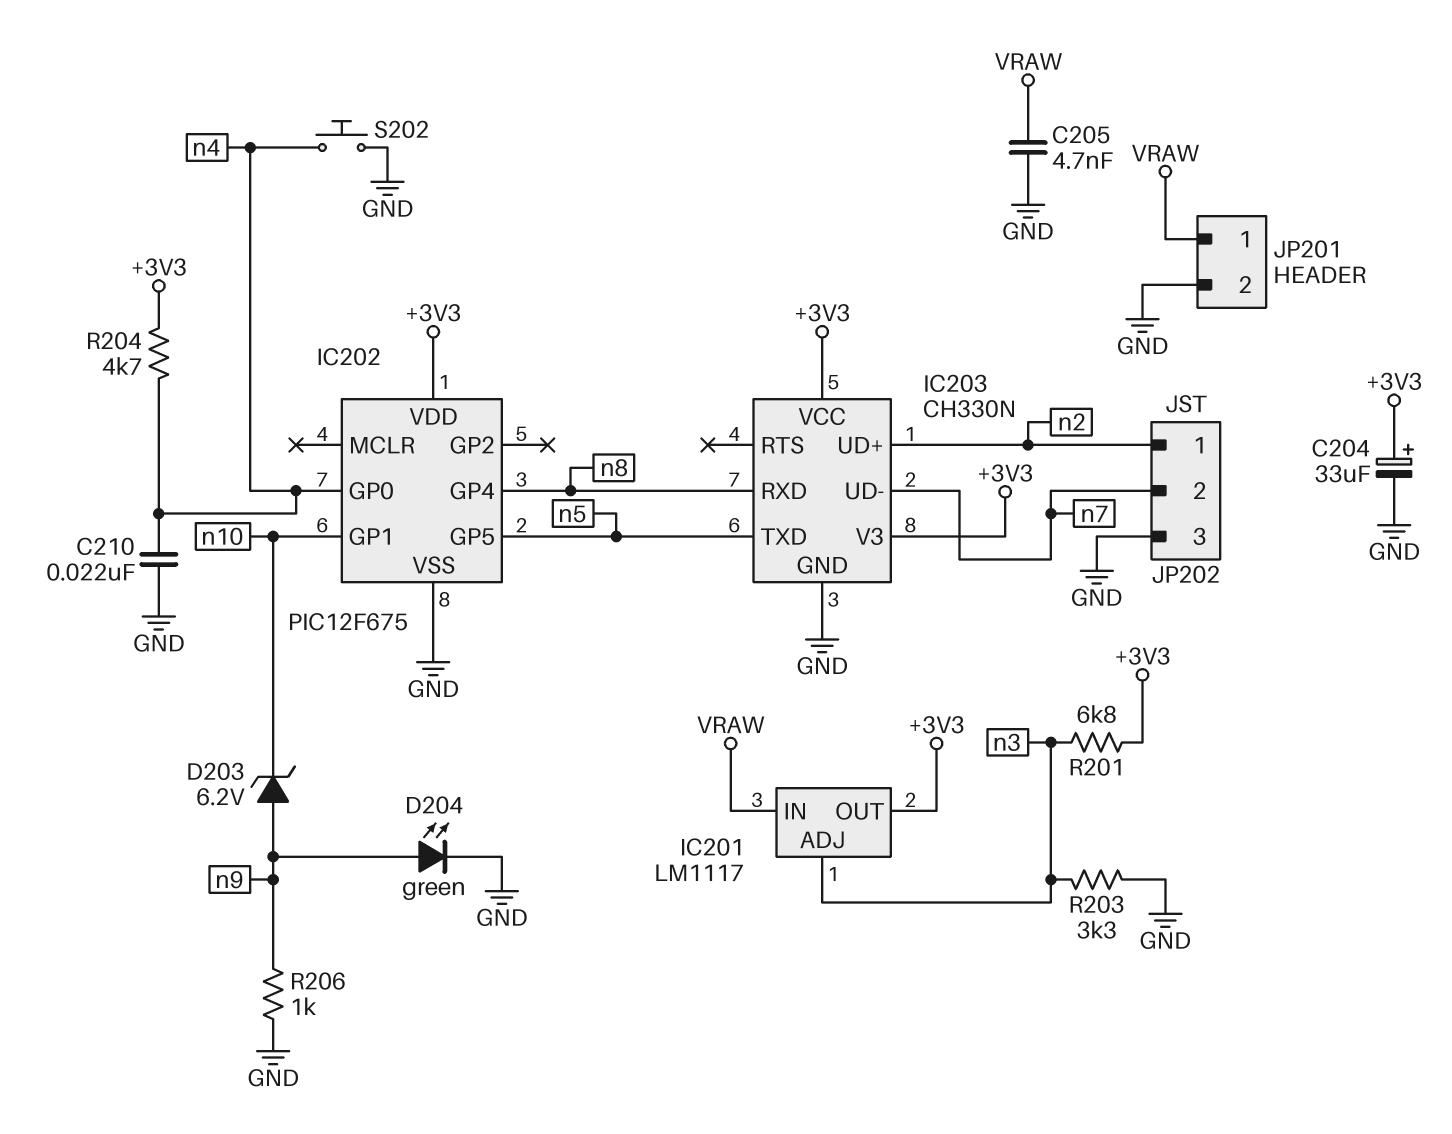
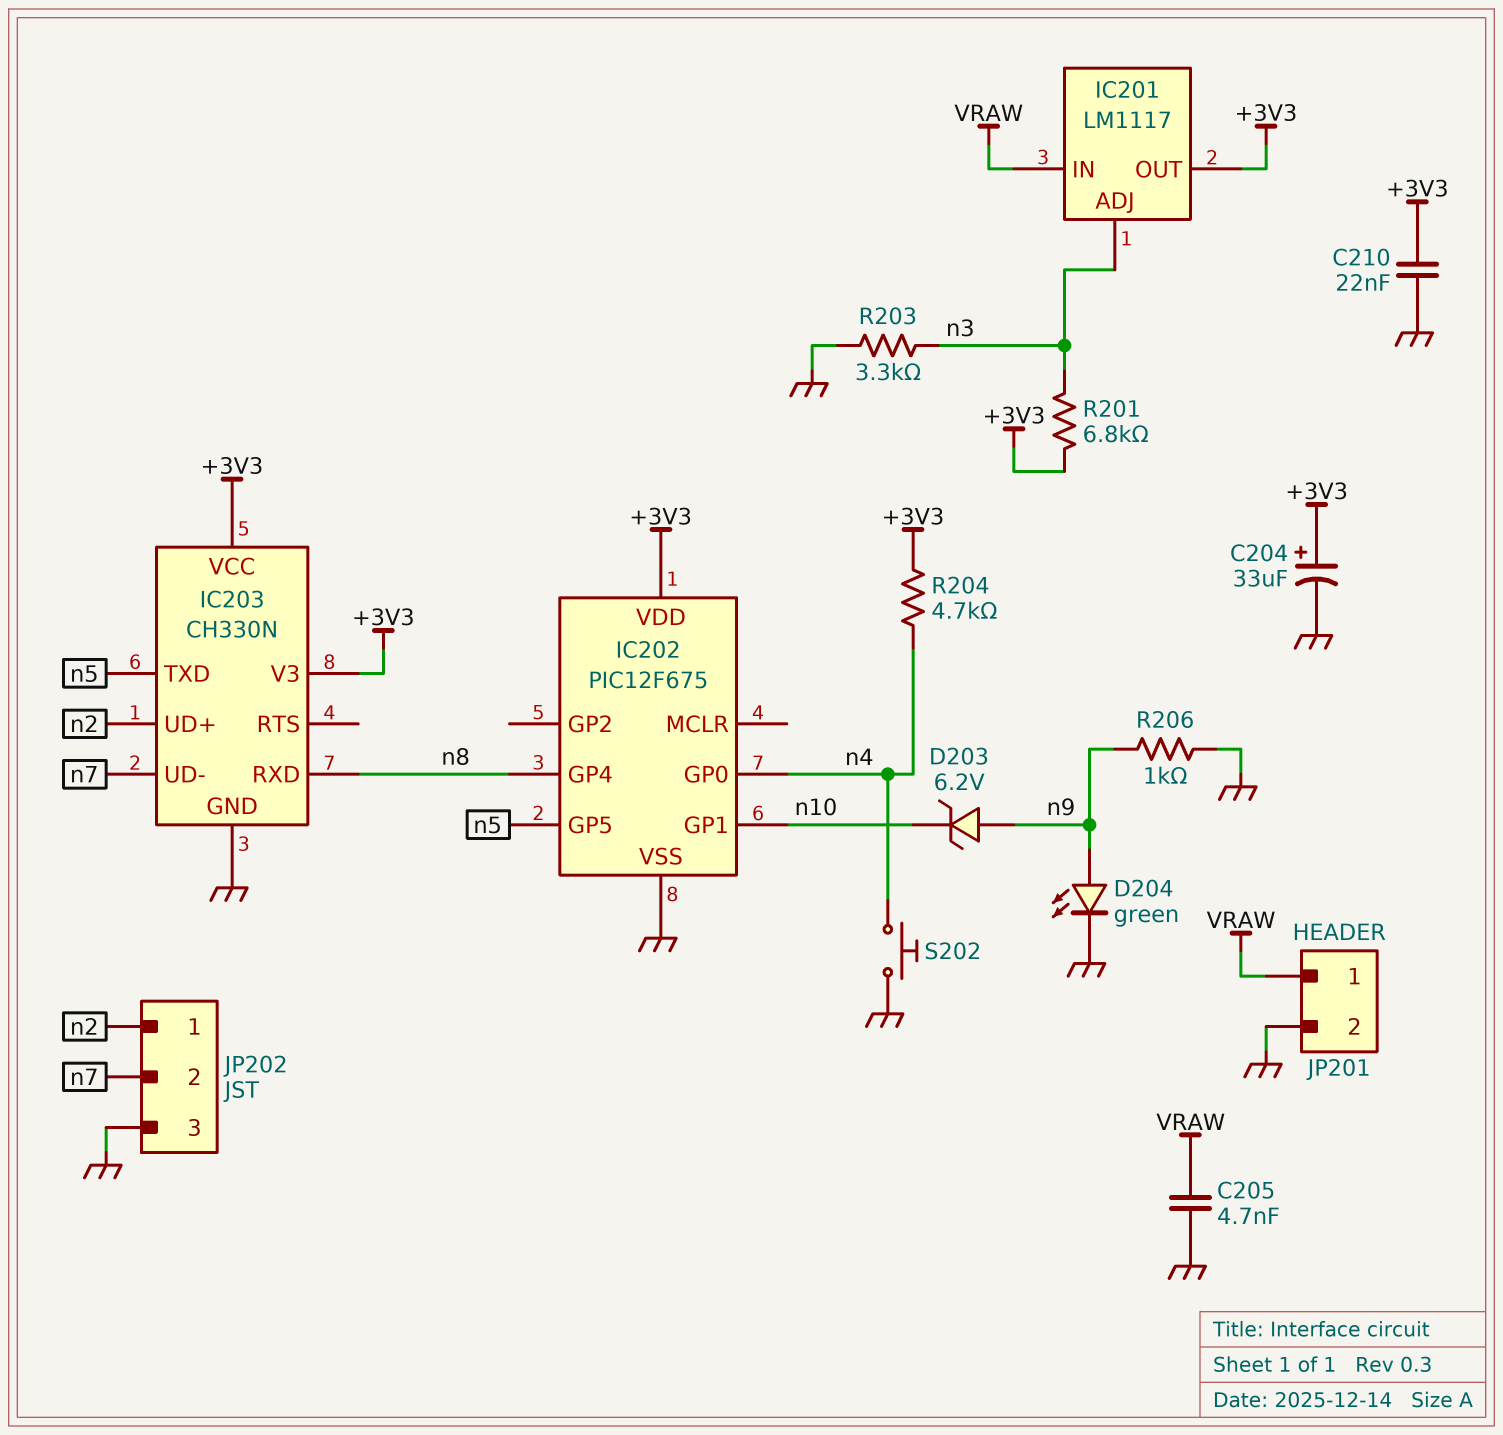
C210: 22nF (GND, n4) -> 22nF (+3V3, GND)

